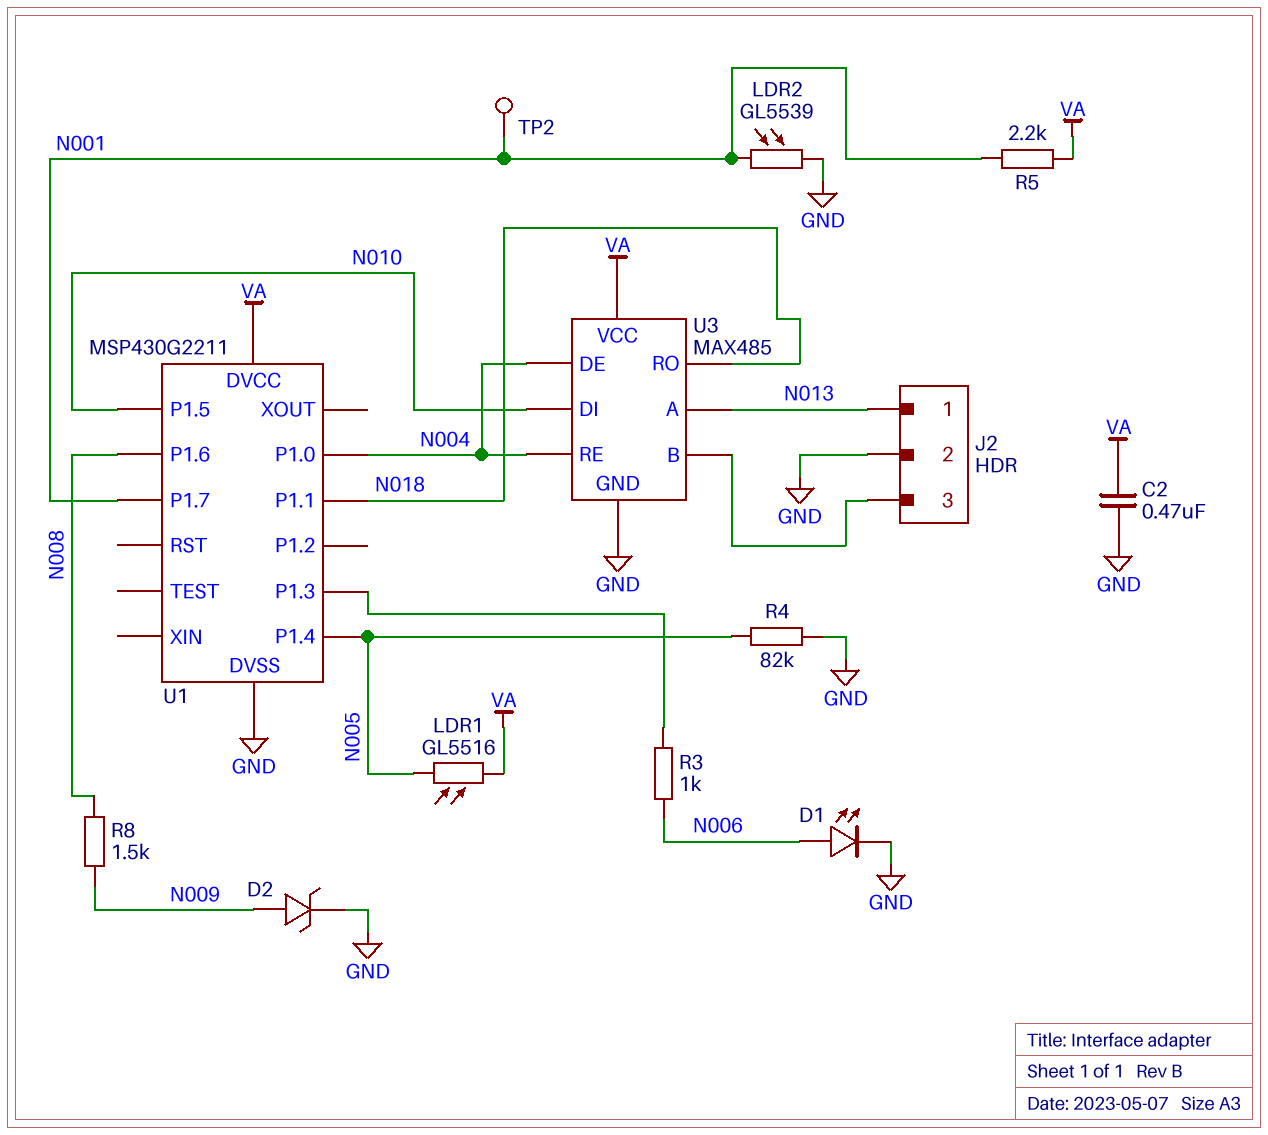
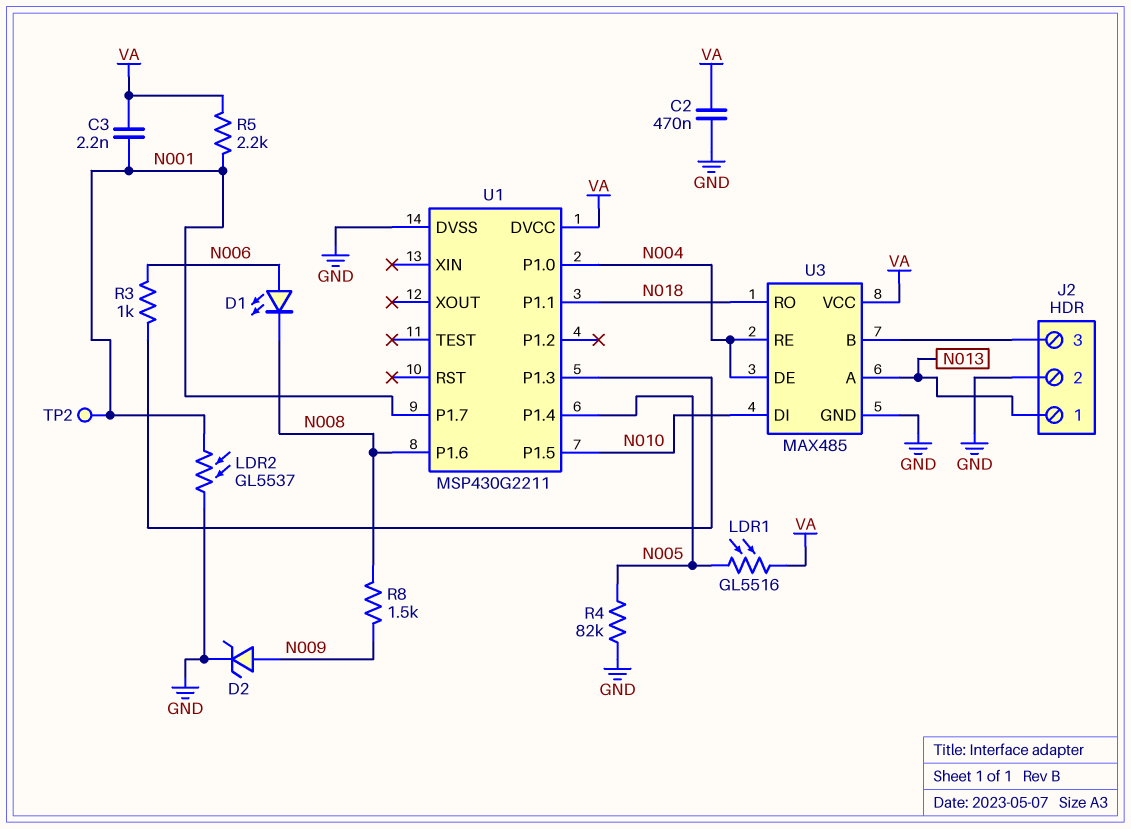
C3: none -> 2.2nF (N001, VA)
D1: LED (A N006, K GND) -> LED (A N006, K N008)
LDR2: GL5539 (GND, N001) -> GL5537 (GND, N001)

